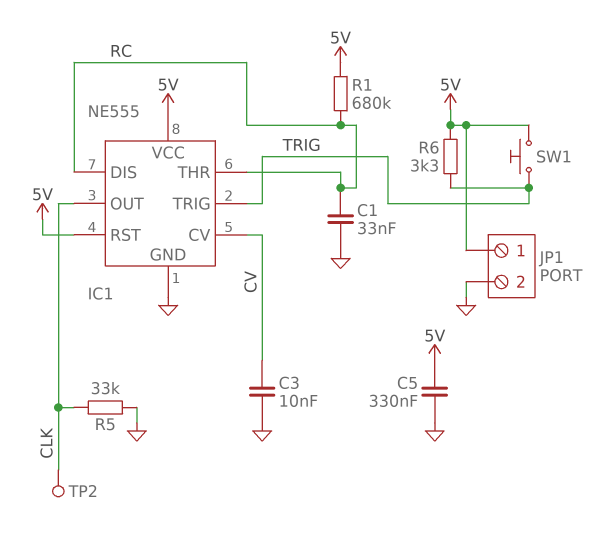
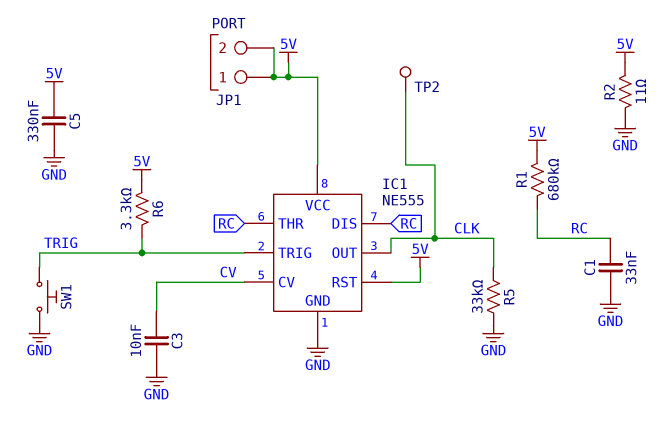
JP1 pin 2: GND -> 5V
R2: none -> 11 (5V, GND)
SW1: button (5V, TRIG) -> button (GND, TRIG)

